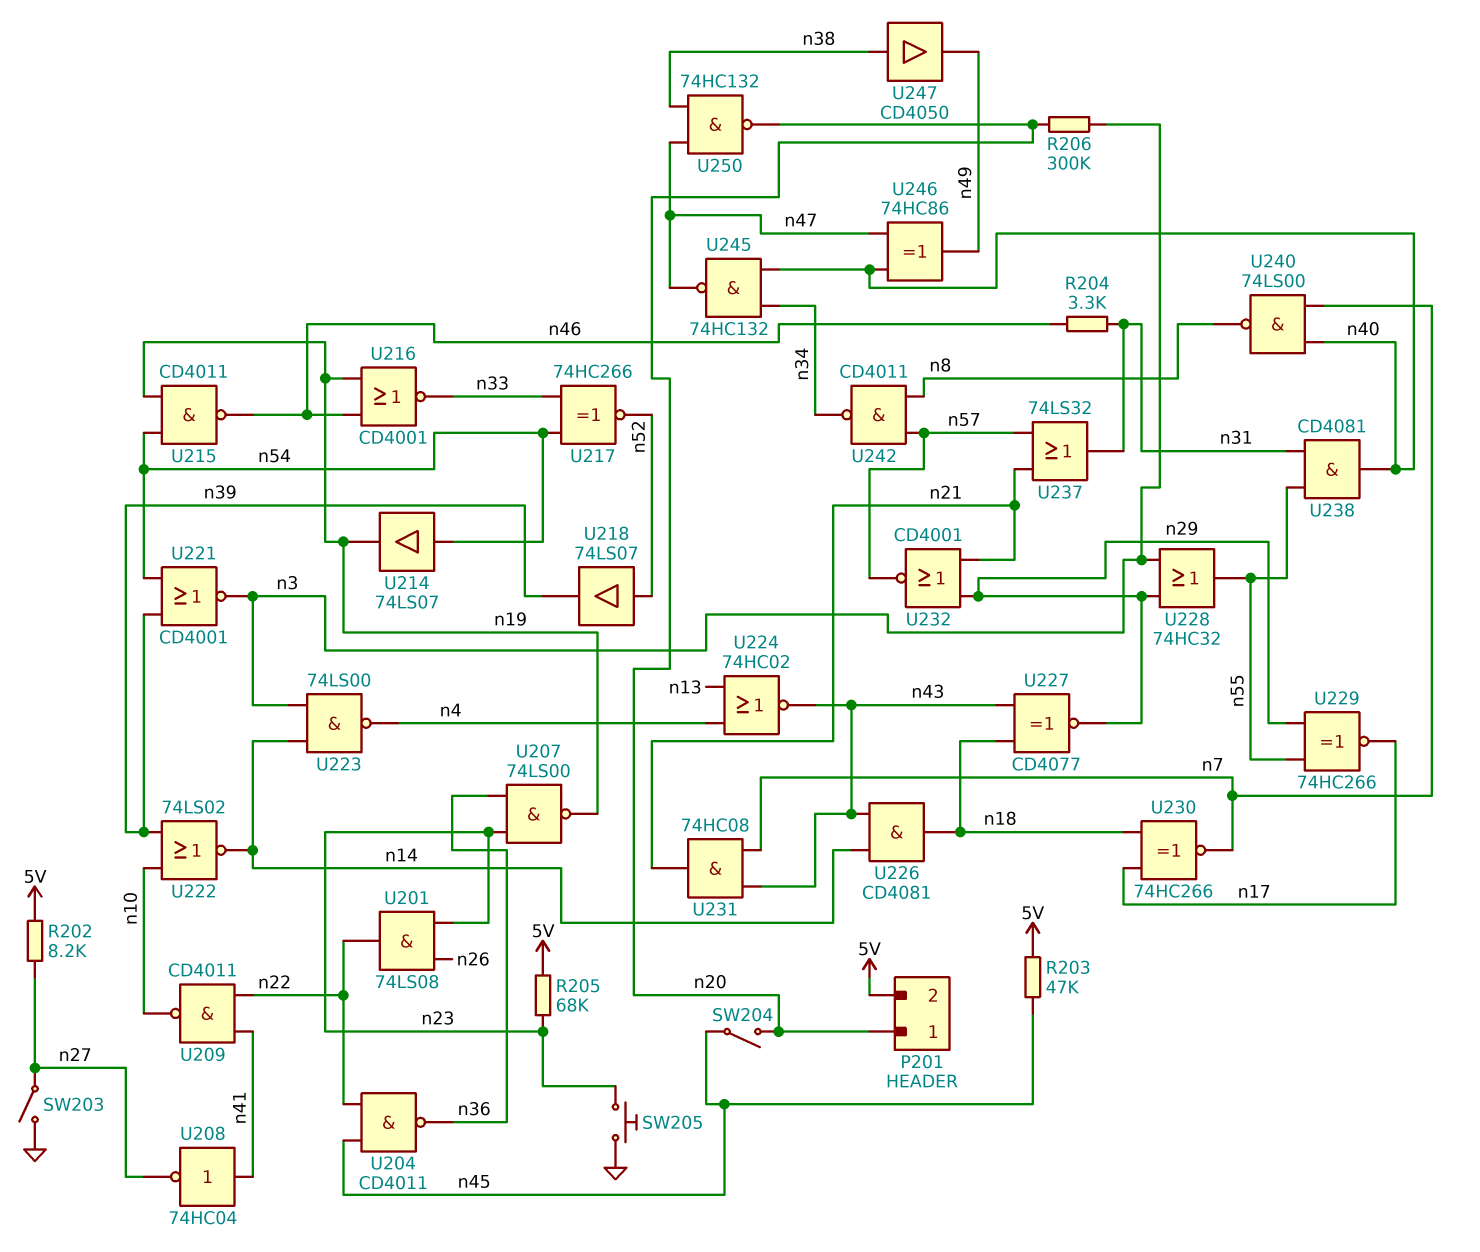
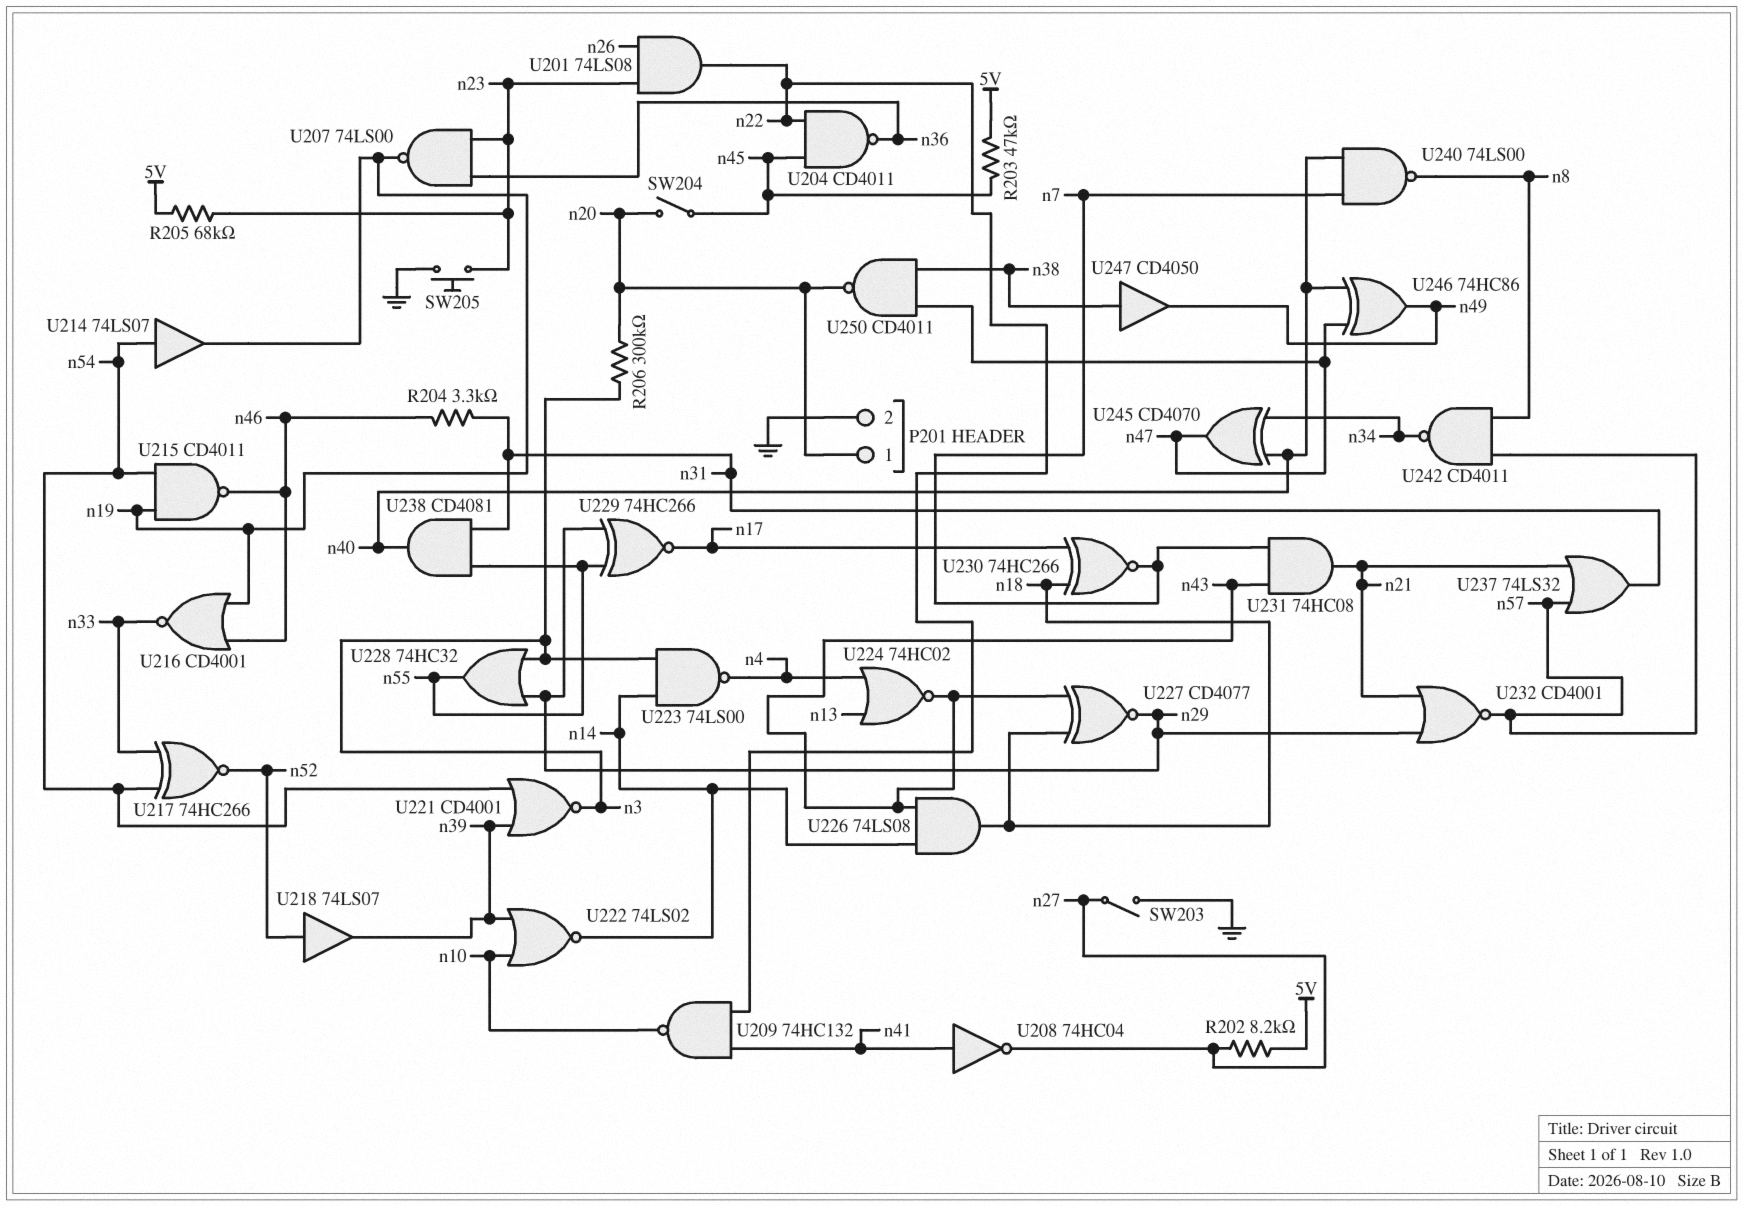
P201 pin 2: 5V -> GND
U209: NAND CD4011 (in n22, in n41, out n10) -> NAND 74HC132 (in n22, in n41, out n10)
U226: AND CD4081 (in n14, in n43, out n18) -> AND 74LS08 (in n14, in n43, out n18)
U245: NAND 74HC132 (in n34, in n40, out n47) -> XOR CD4070 (in n34, in n40, out n47)
U250: NAND 74HC132 (in n38, in n47, out n20) -> NAND CD4011 (in n38, in n47, out n20)

